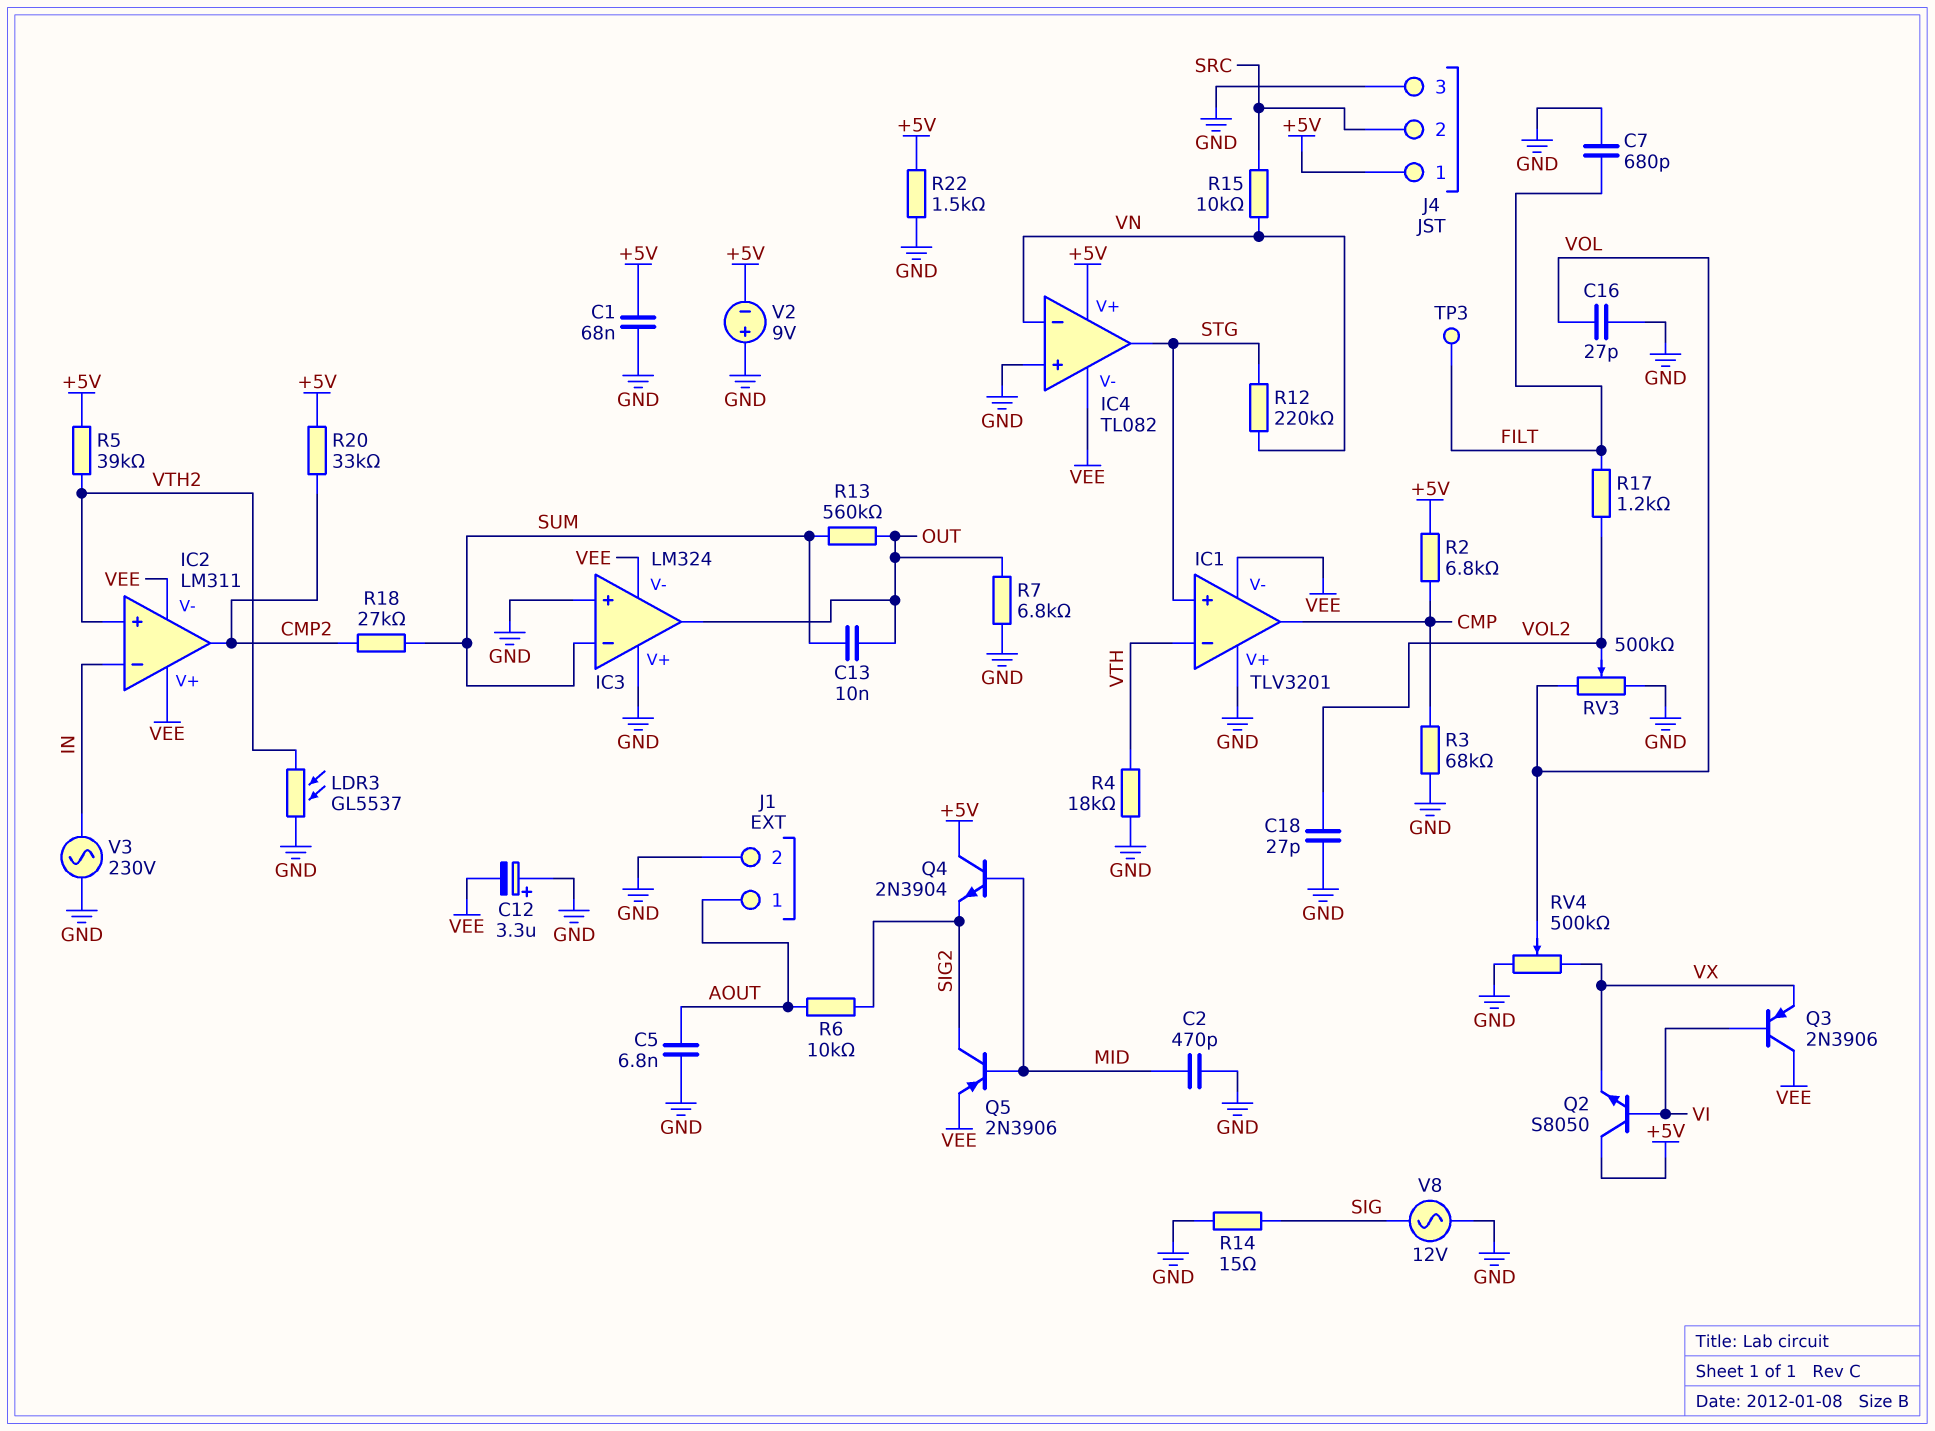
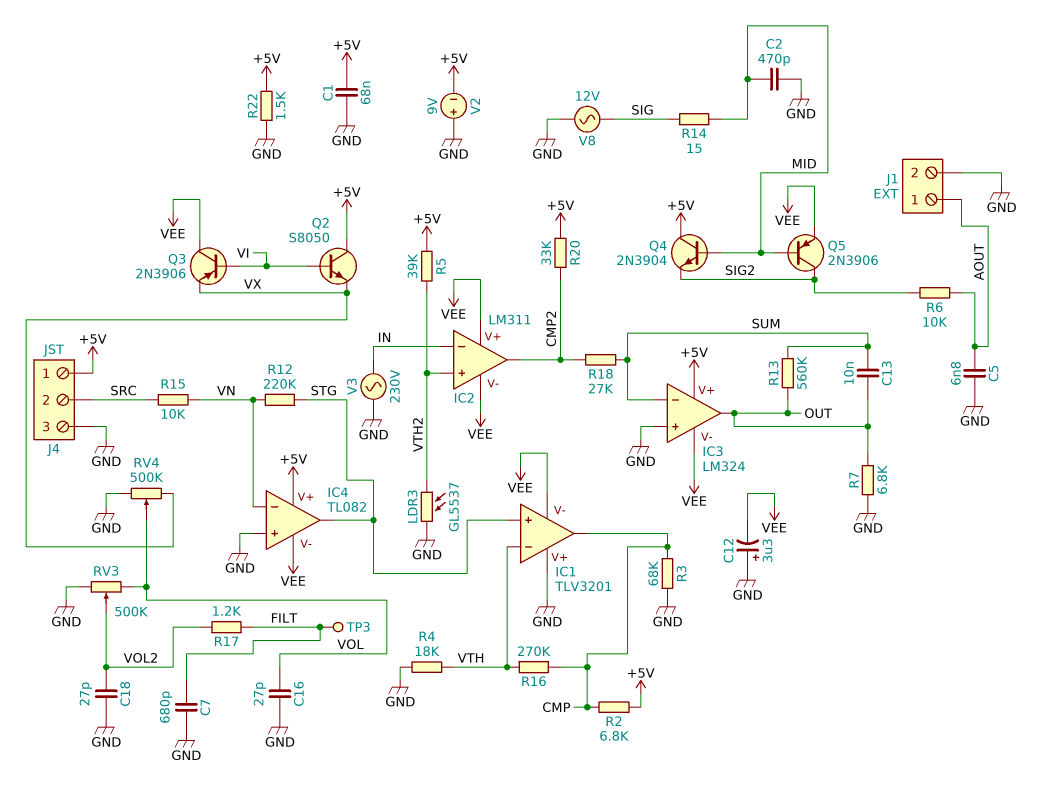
IC3 pin V+: GND -> +5V
R14: 15 (GND, SIG) -> 15 (MID, SIG)
R16: none -> 270k (CMP, VTH)

